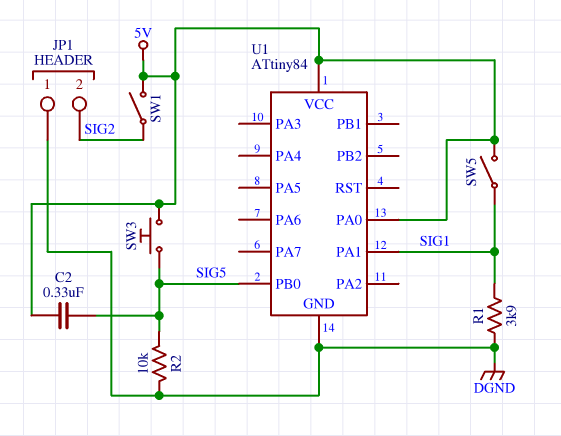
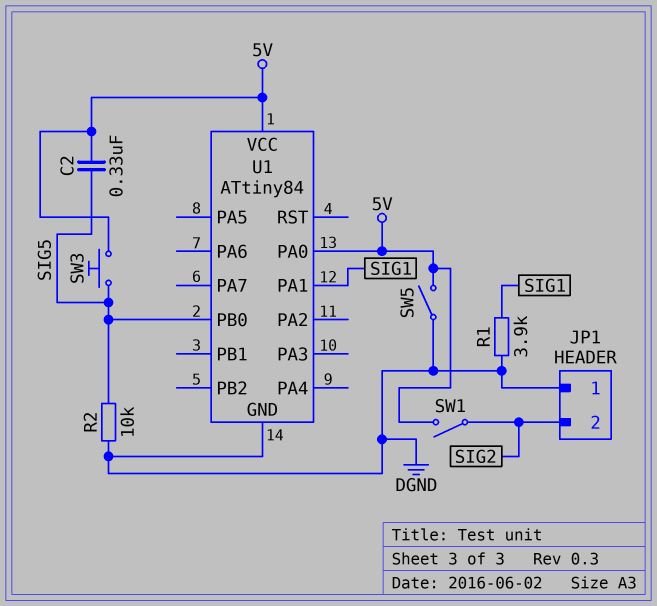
SW5: switch (5V, SIG1) -> switch (5V, DGND)

